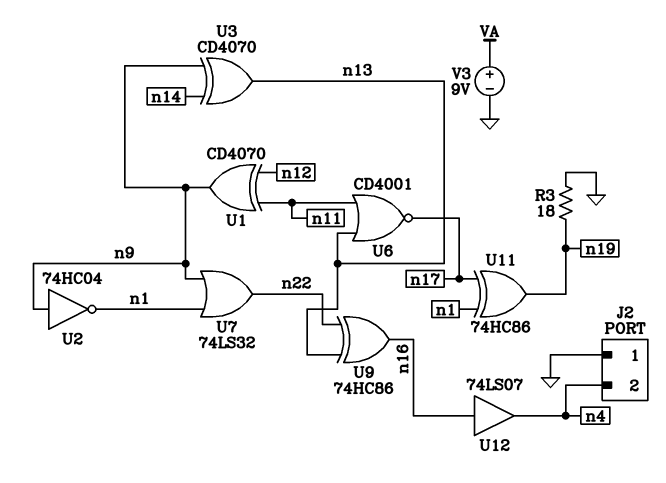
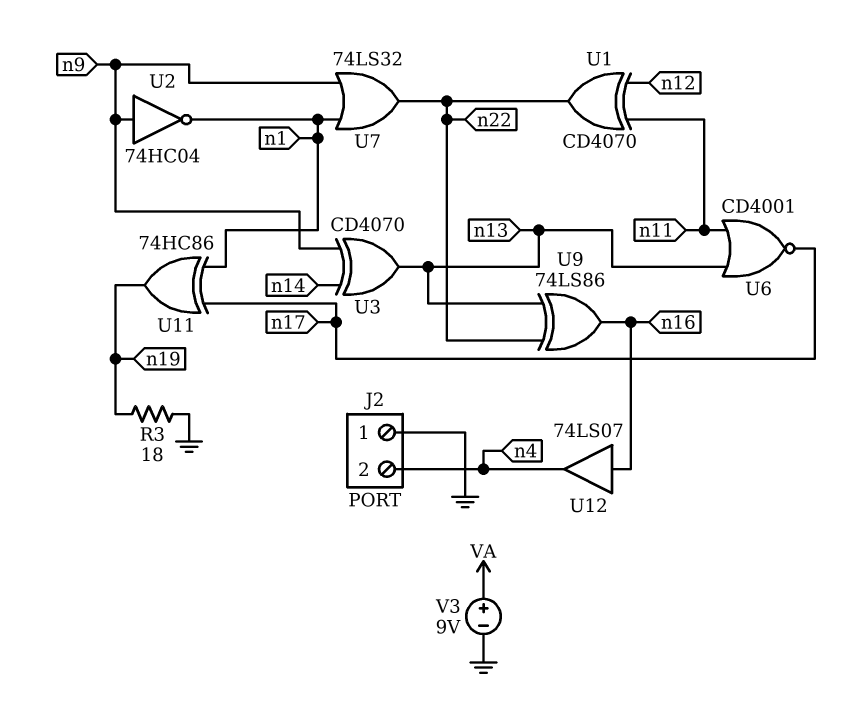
U1: XOR CD4070 (in n11, in n12, out n9) -> XOR CD4070 (in n11, in n12, out n22)
U9: XOR 74HC86 (in n13, in n22, out n16) -> XOR 74LS86 (in n13, in n22, out n16)

